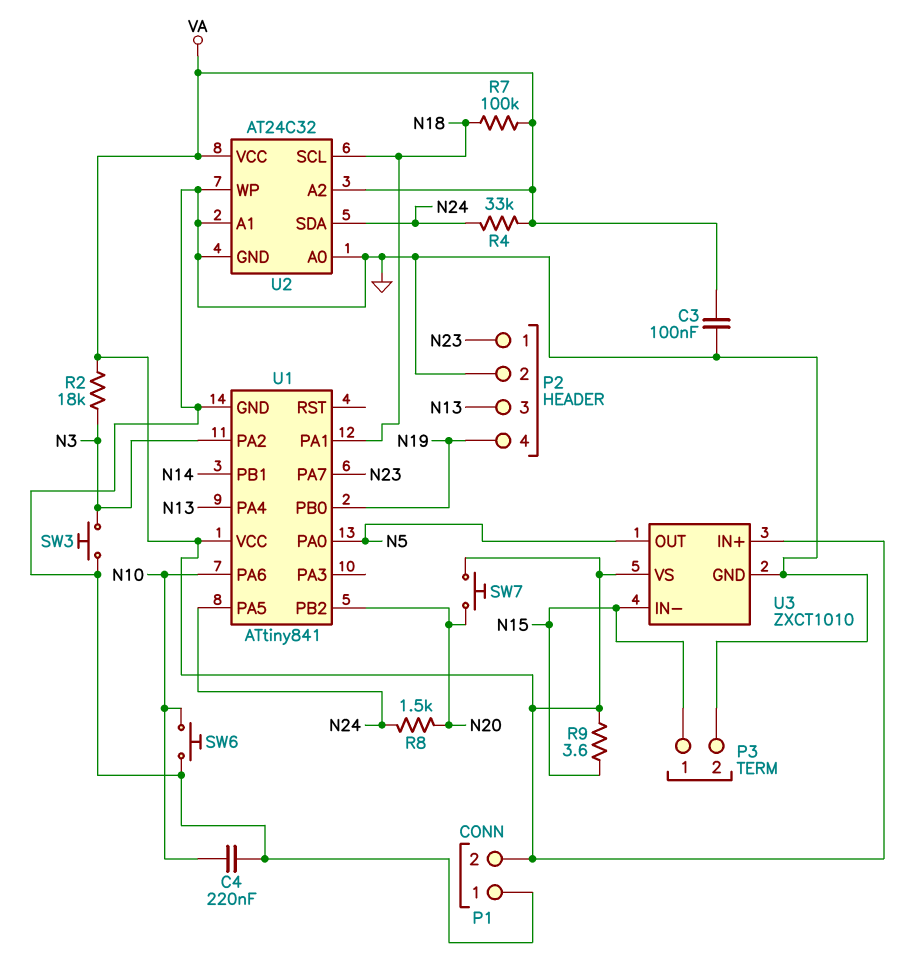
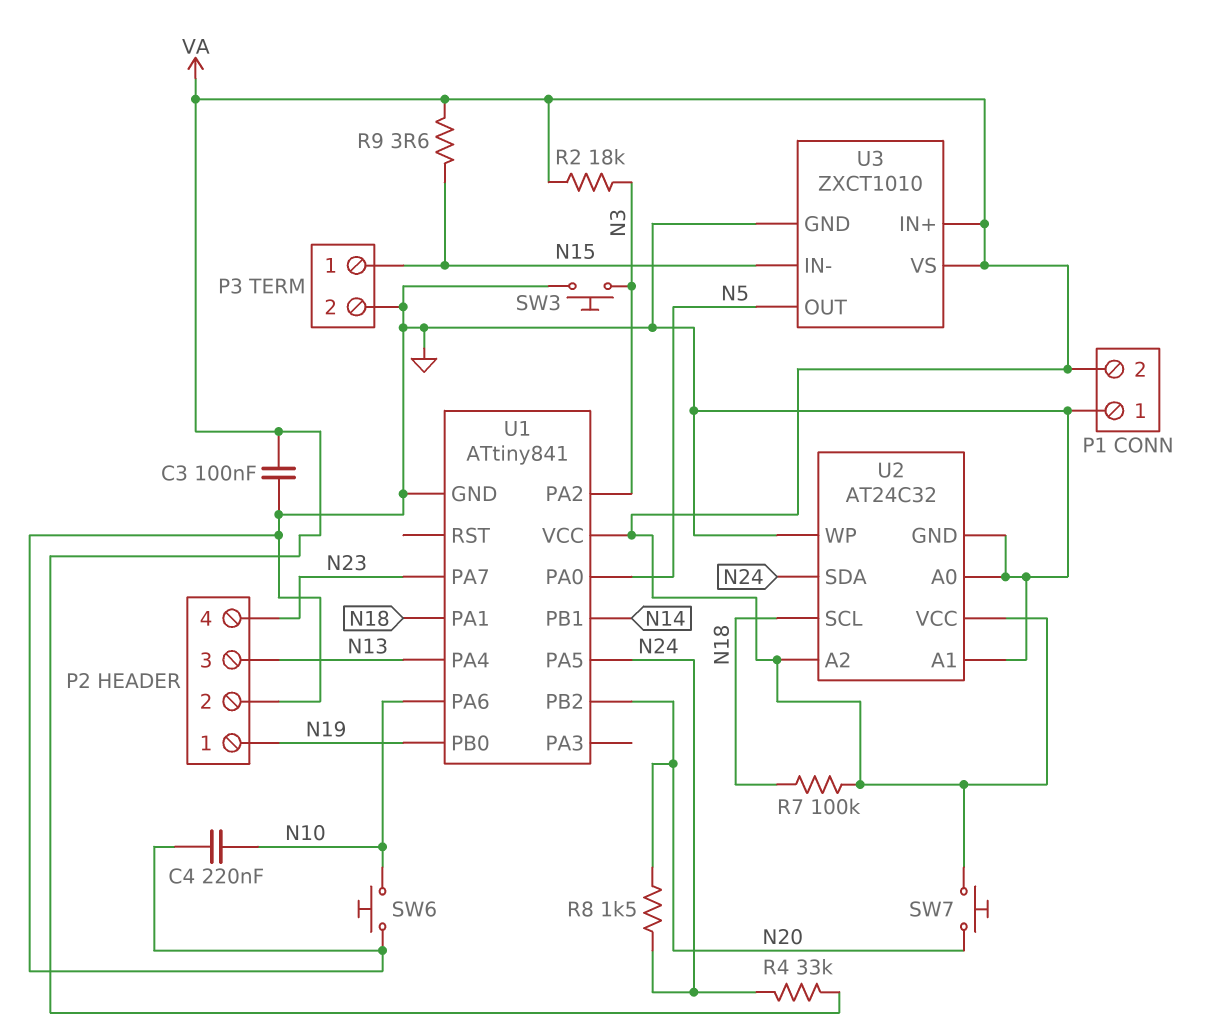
P2 pin 1: N23 -> N19
P2 pin 4: N19 -> N23

